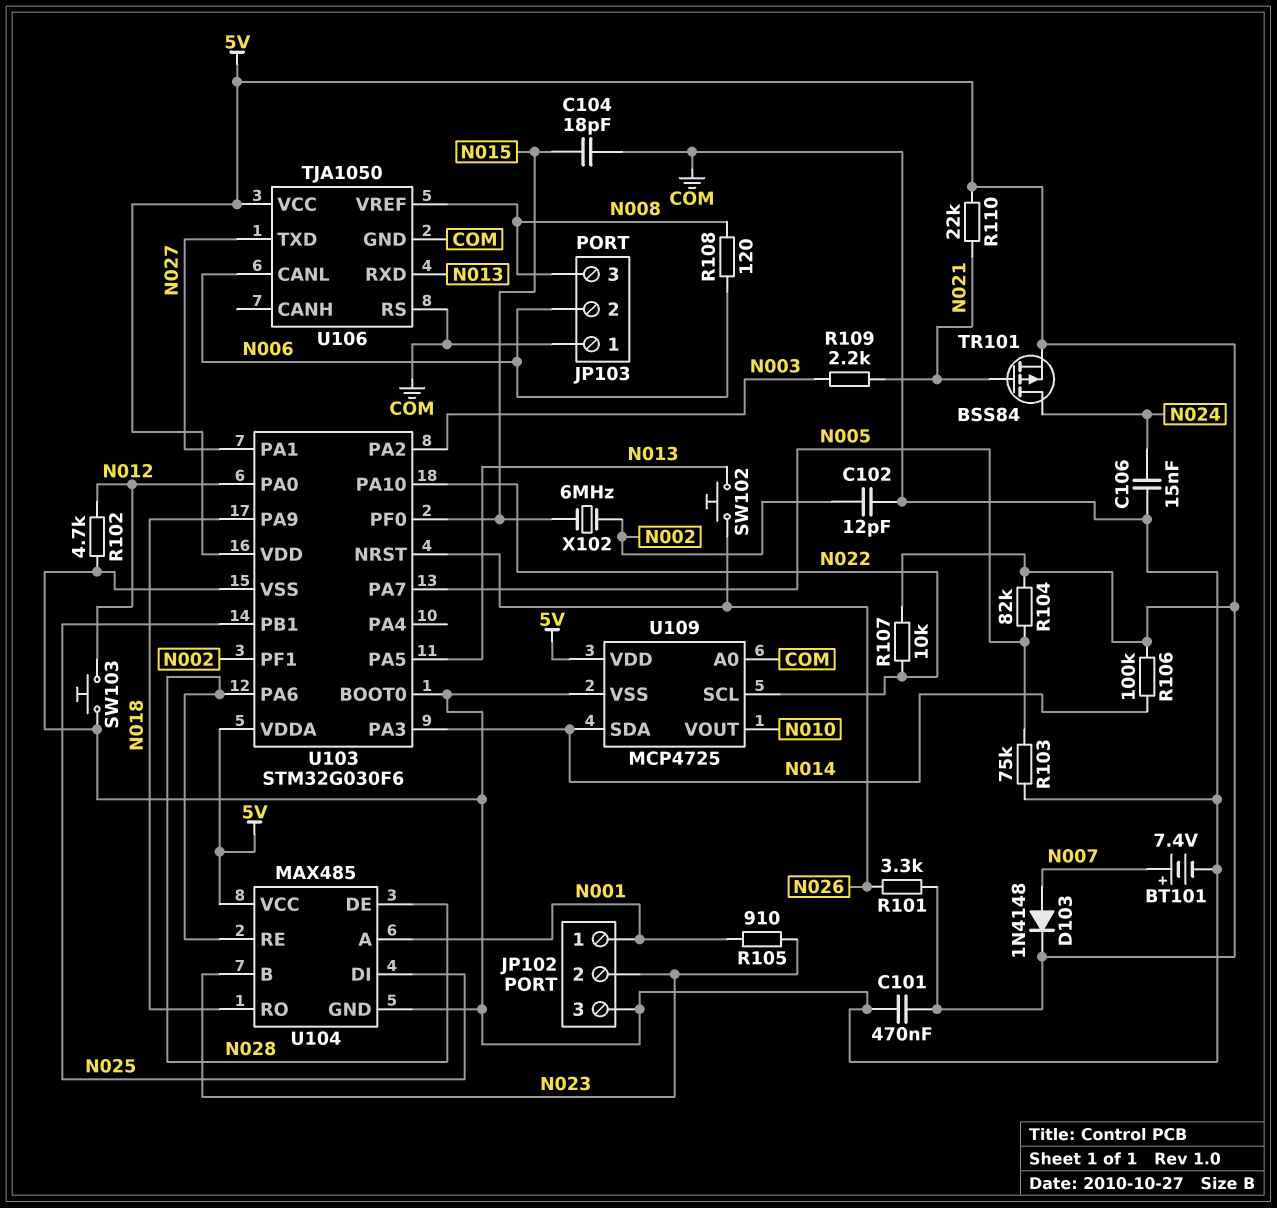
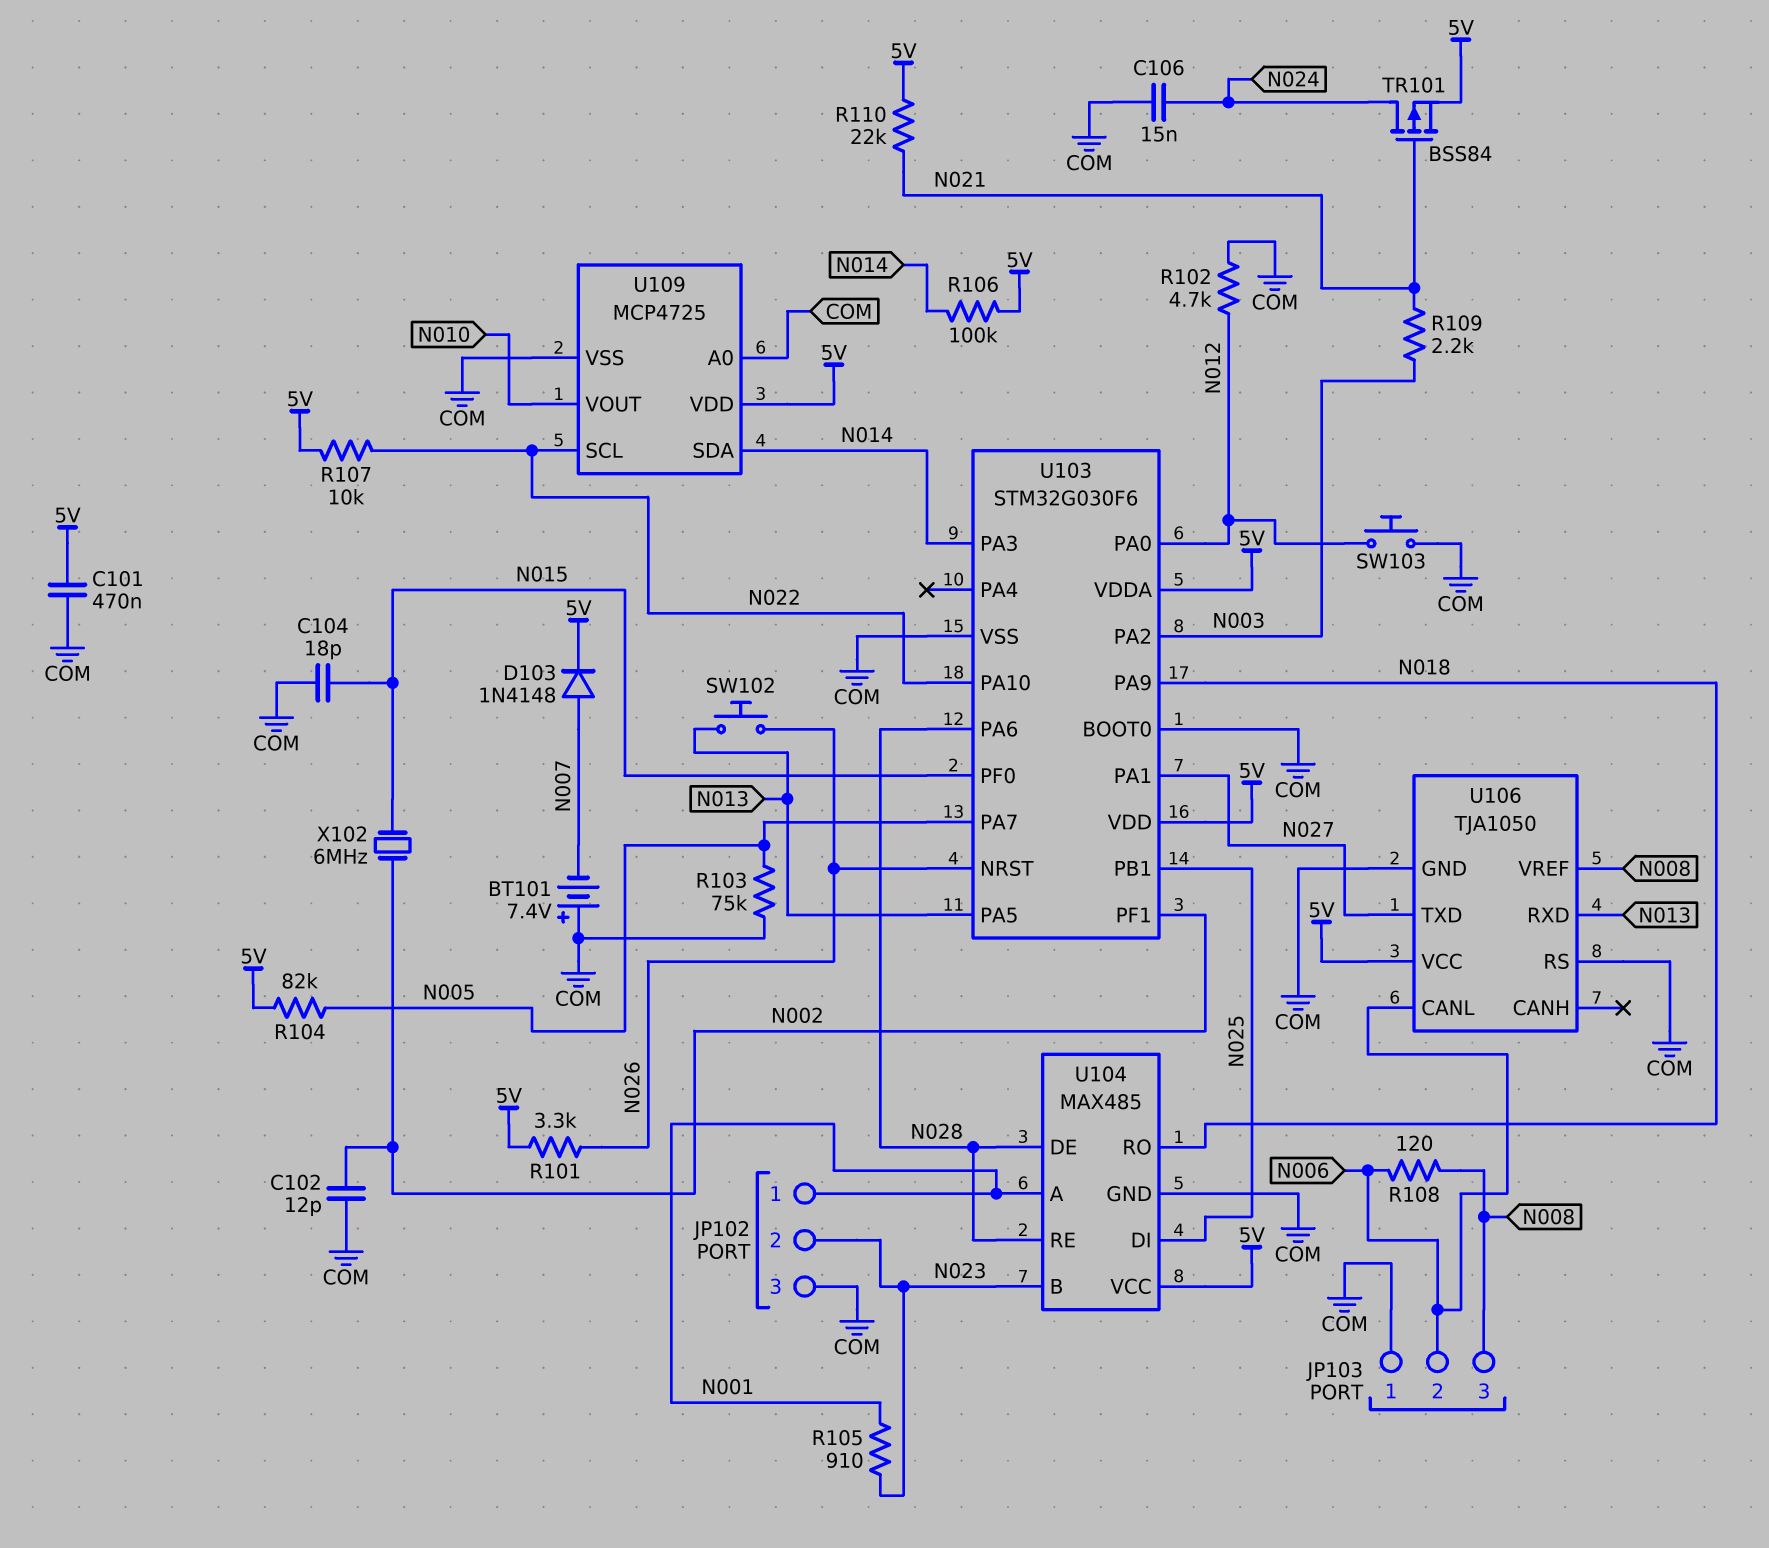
BT101: 7.4V (plus N007, minus COM) -> 7.4V (plus COM, minus N007)

